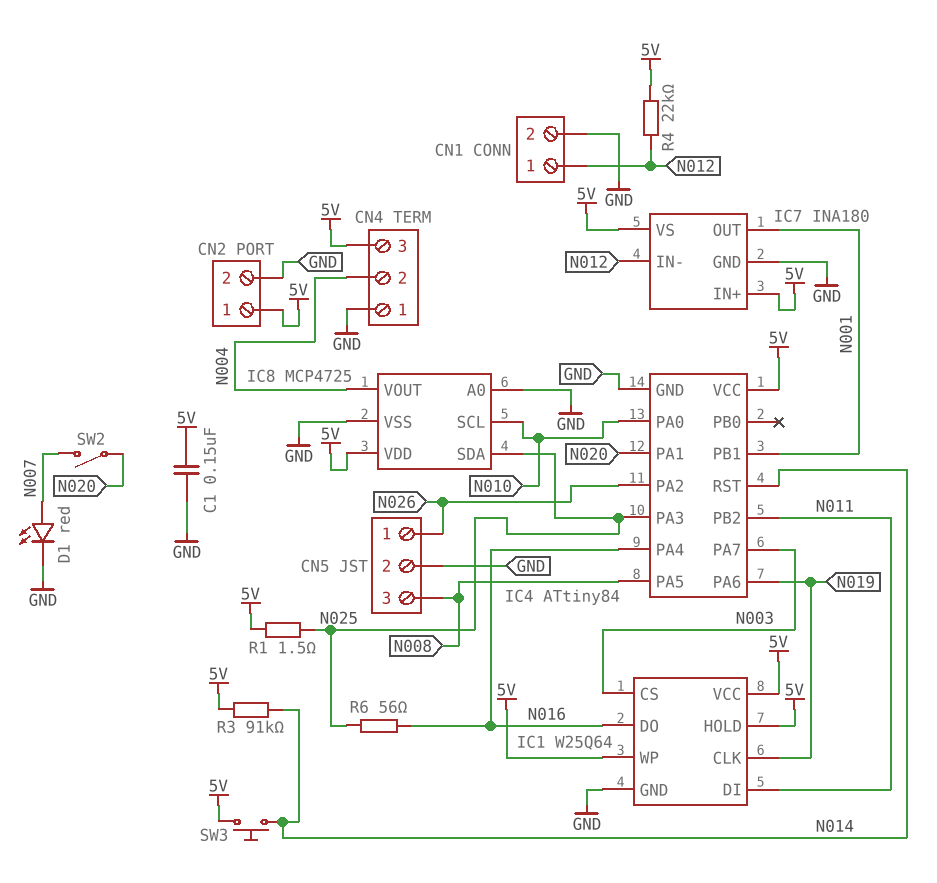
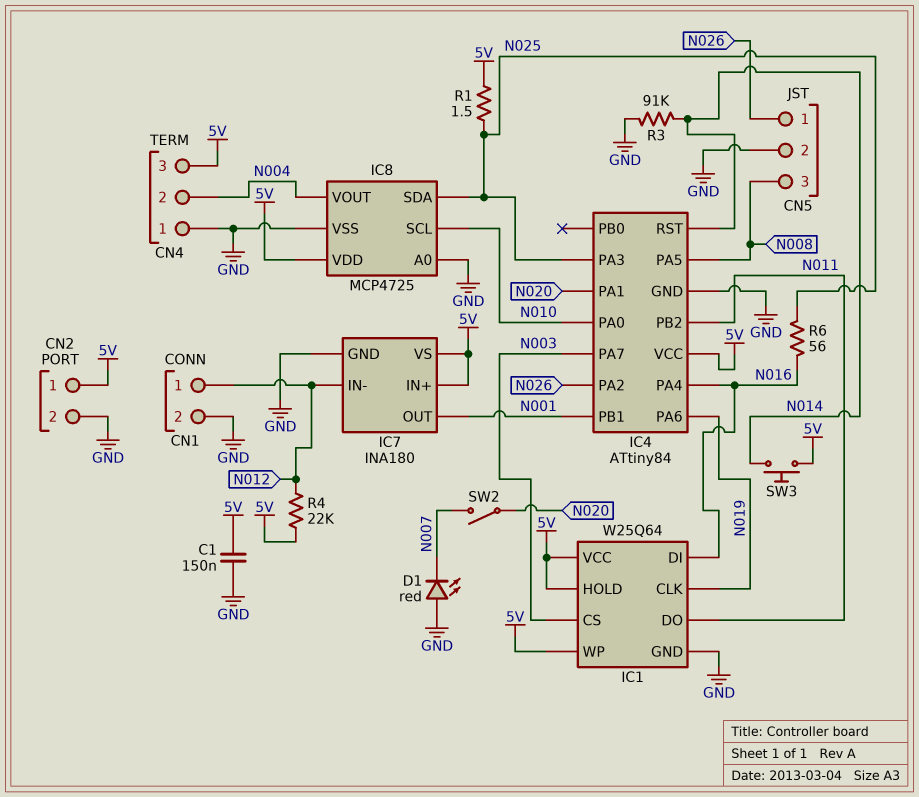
D1: LED red (A N007, K GND) -> LED red (A GND, K N007)
IC1 pin DI: N011 -> N016
IC1 pin DO: N016 -> N011
R3: 91k (5V, N014) -> 91k (GND, N014)

